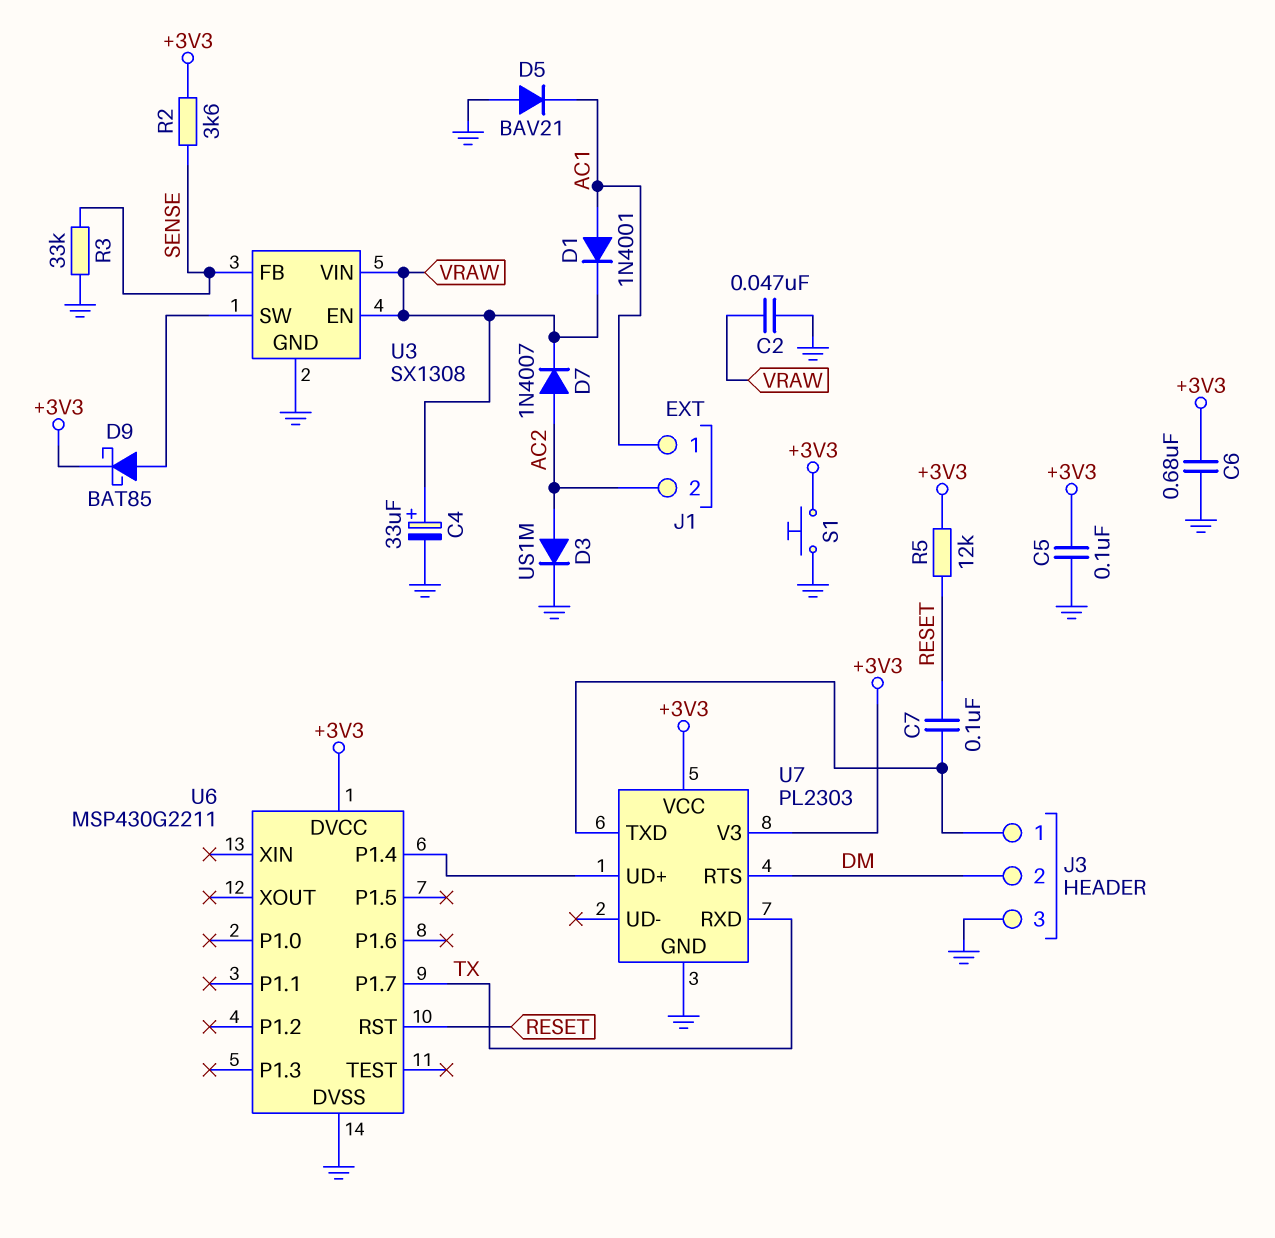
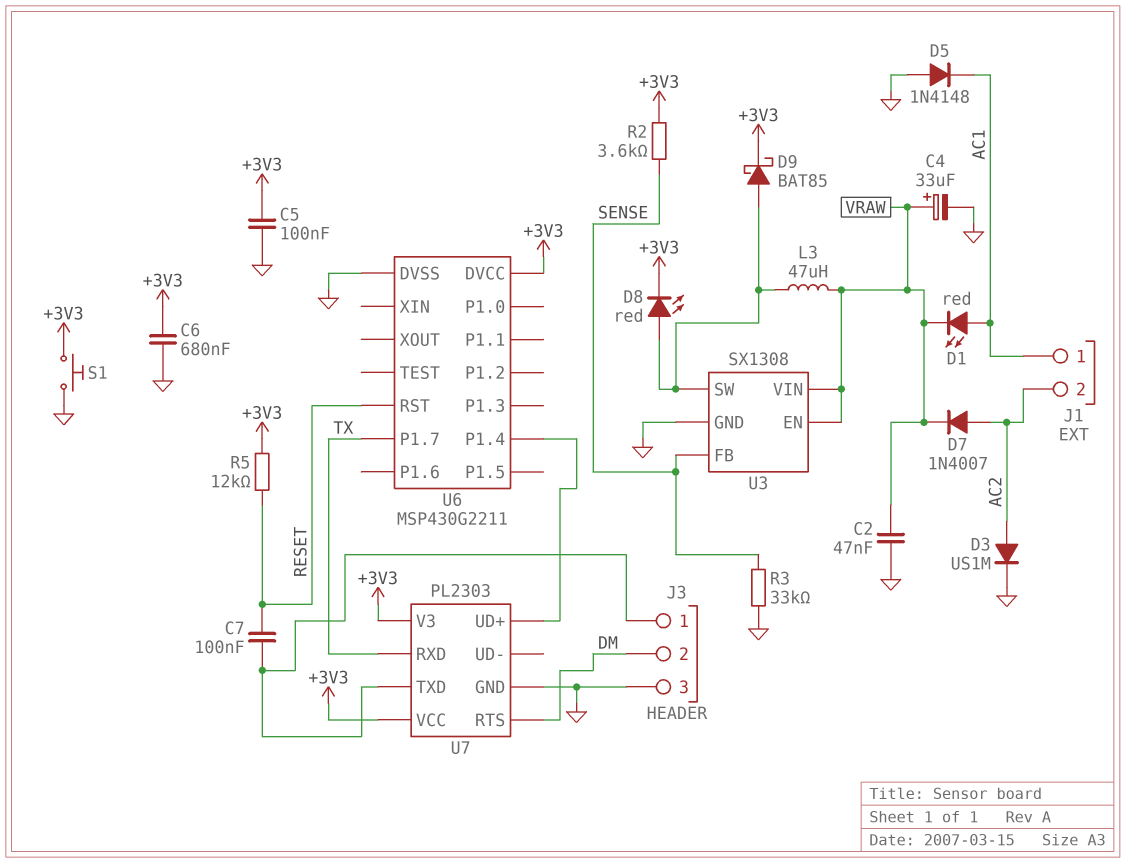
D1: diode 1N4001 (A AC1, K VRAW) -> LED red (A AC1, K VRAW)
D5: diode BAV21 (A GND, K AC1) -> diode 1N4148 (A GND, K AC1)
D8: none -> LED red (A U3/SW, K +3V3)
L3: none -> 47uH (U3/SW, VRAW)

